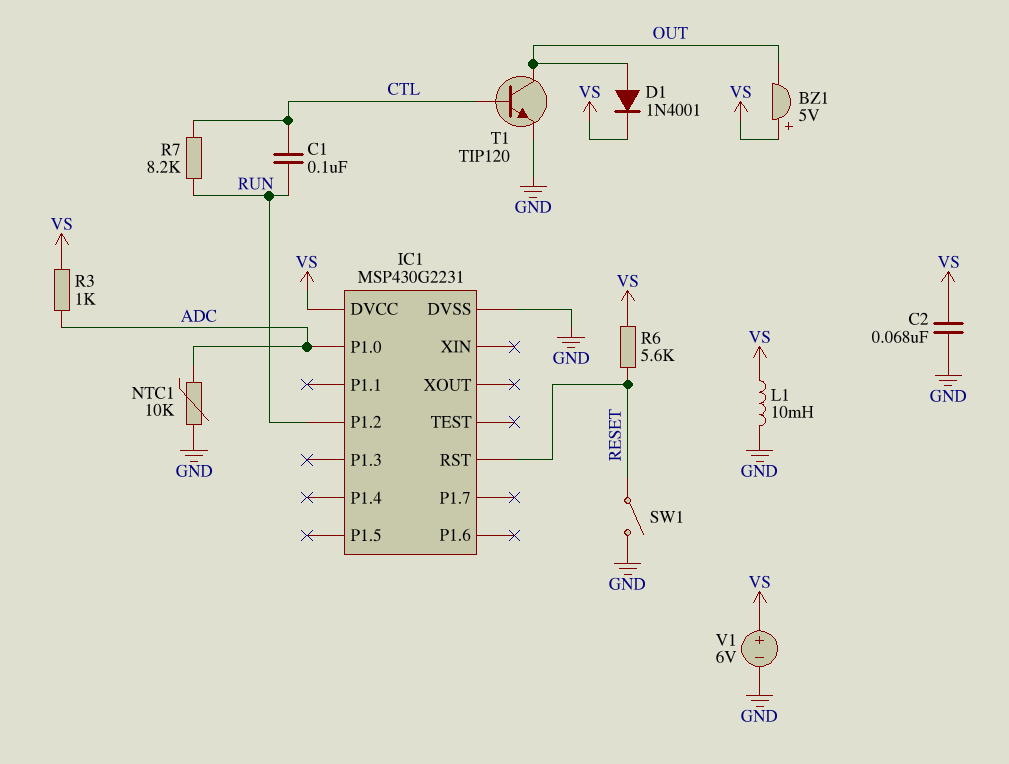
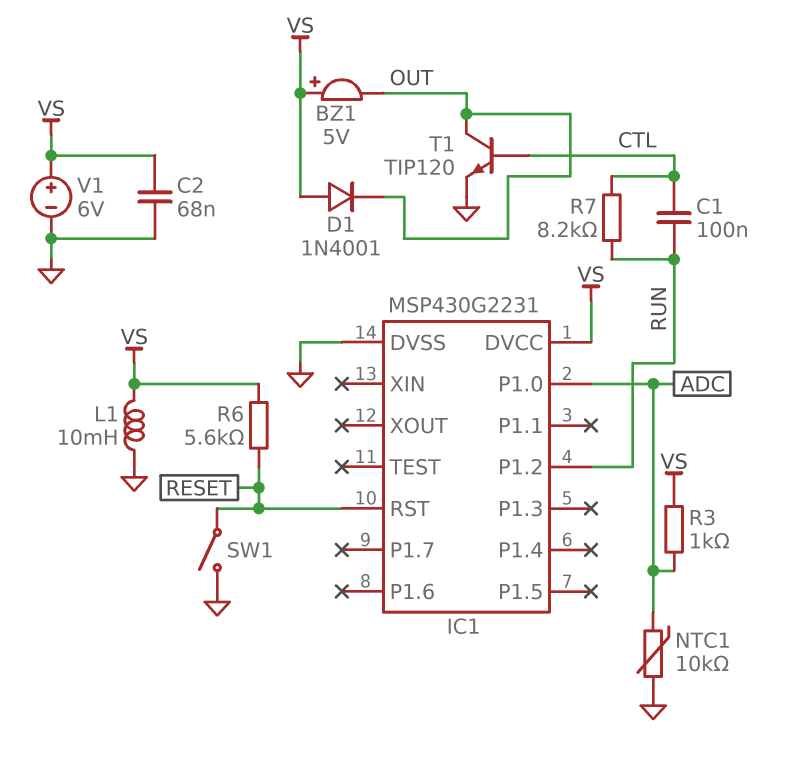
D1: diode 1N4001 (A OUT, K VS) -> diode 1N4001 (A VS, K OUT)

